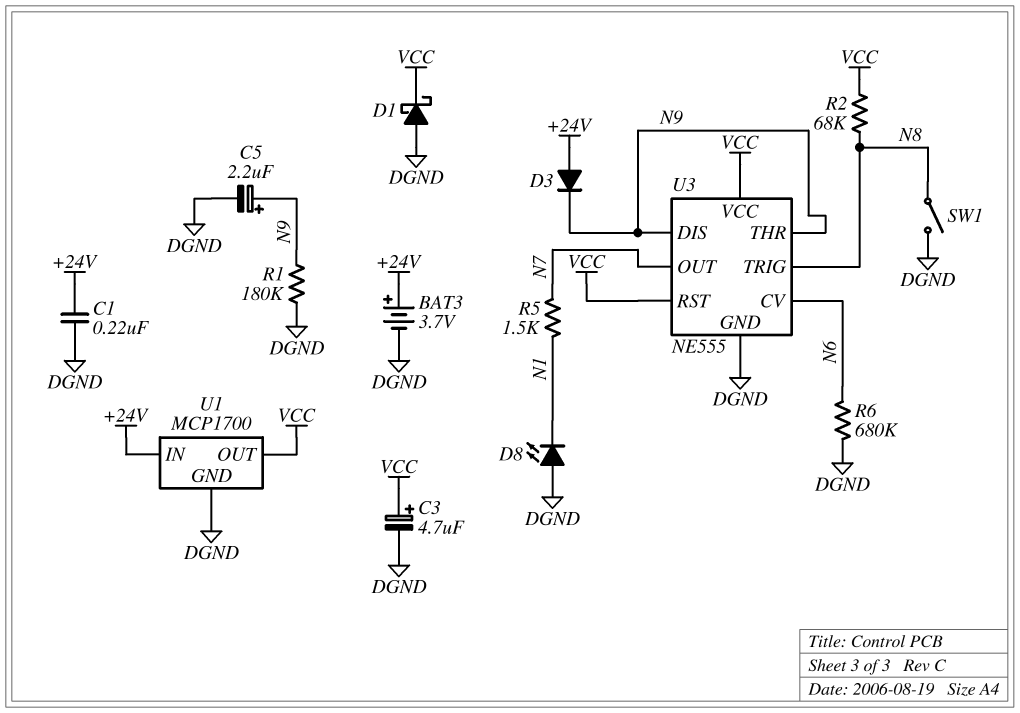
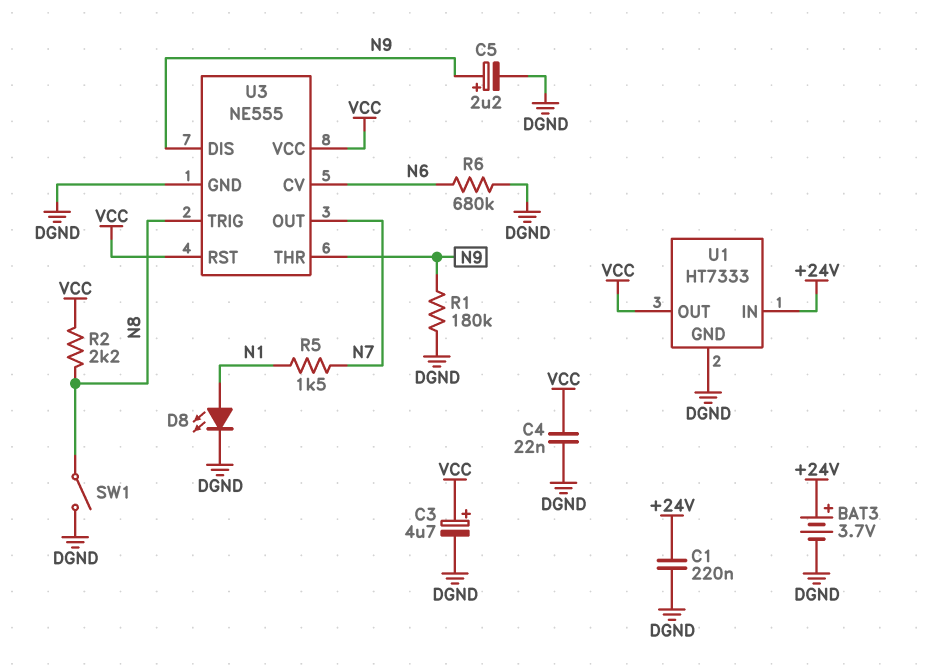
C4: none -> 22nF (DGND, VCC)
D1: schottky (A DGND, K VCC) -> none
D3: diode (A +24V, K N9) -> none
D8: LED (A DGND, K N1) -> LED (A N1, K DGND)
R2: 68k (N8, VCC) -> 2.2k (N8, VCC)
U1: MCP1700 -> HT7333

